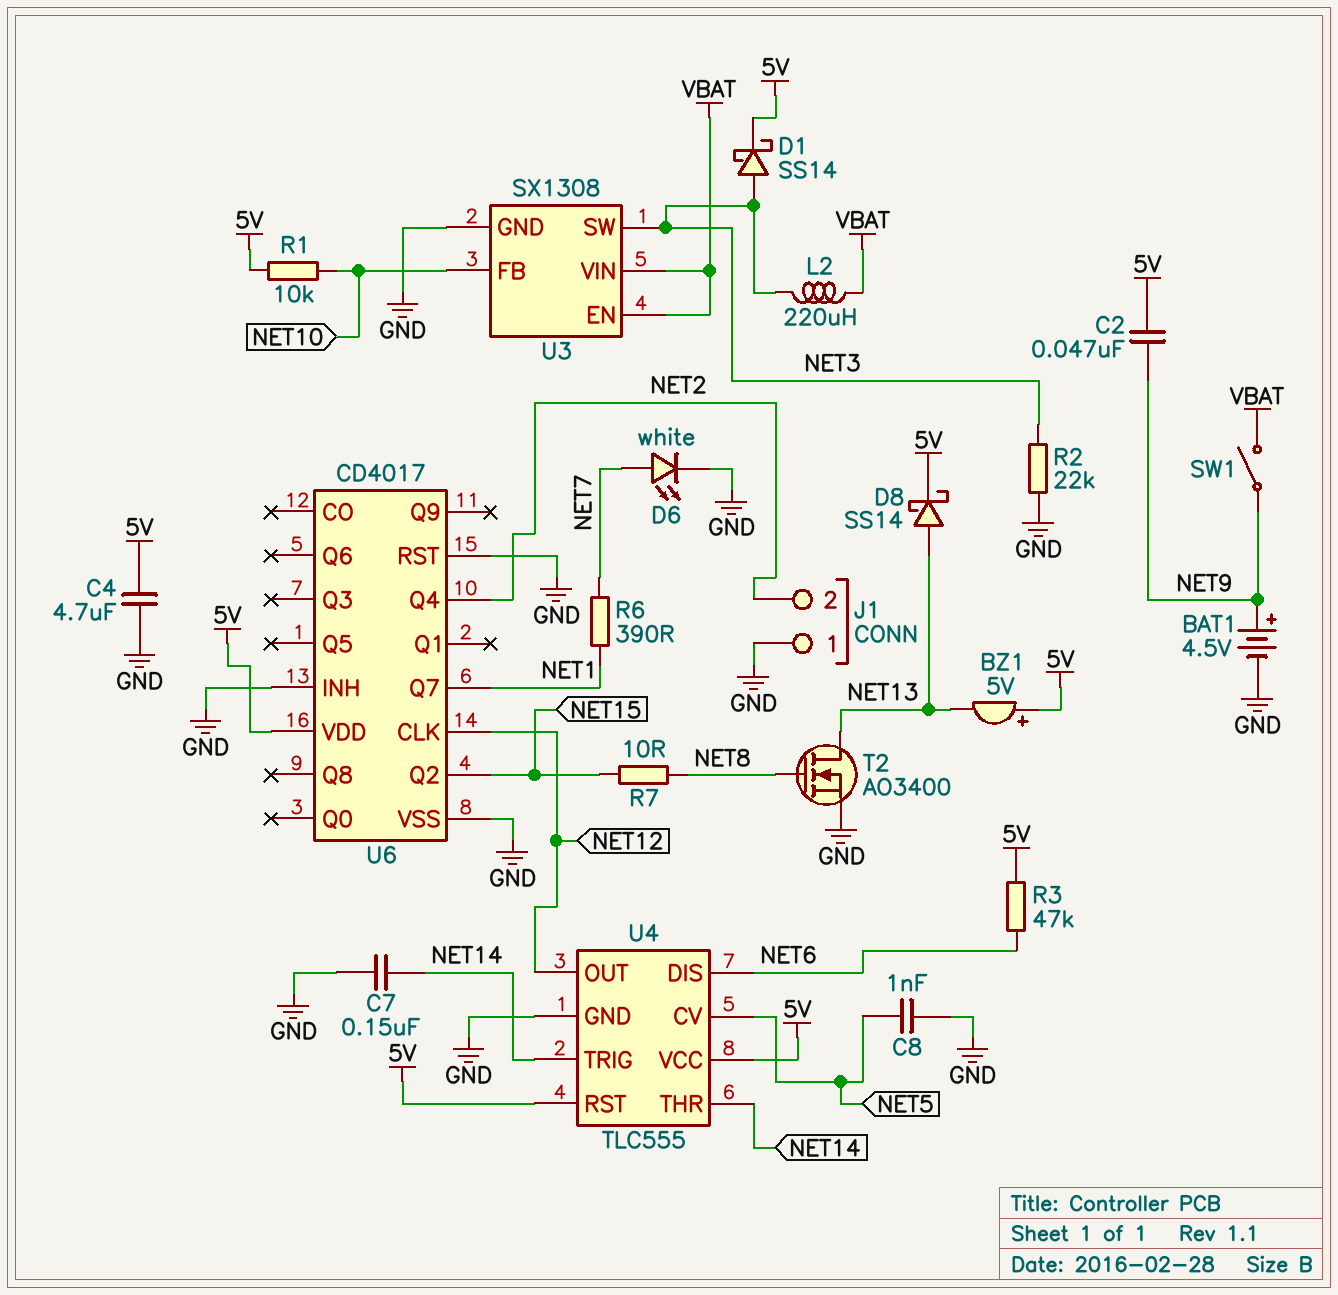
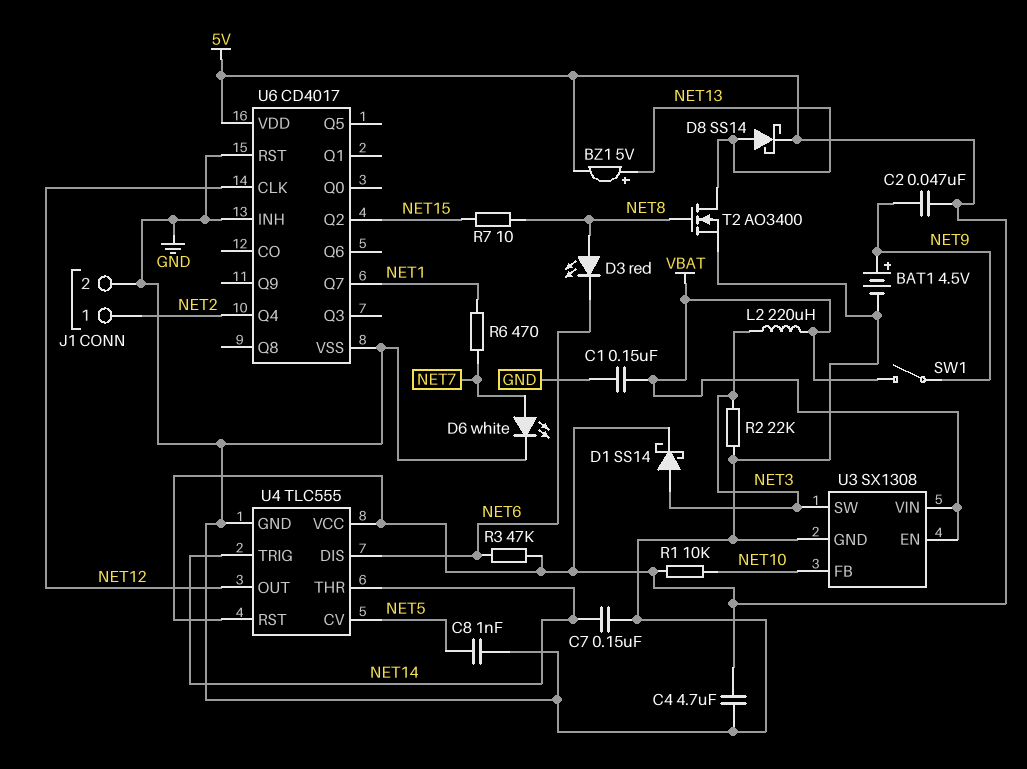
BZ1: buzzer 5V (plus 5V, minus NET13) -> buzzer 5V (plus NET13, minus 5V)
C1: none -> 150nF (GND, VBAT)
D3: none -> LED red (A NET8, K NET6)
J1 pin 1: GND -> NET2
J1 pin 2: NET2 -> GND
R6: 390 (NET1, NET7) -> 470 (NET1, NET7)

